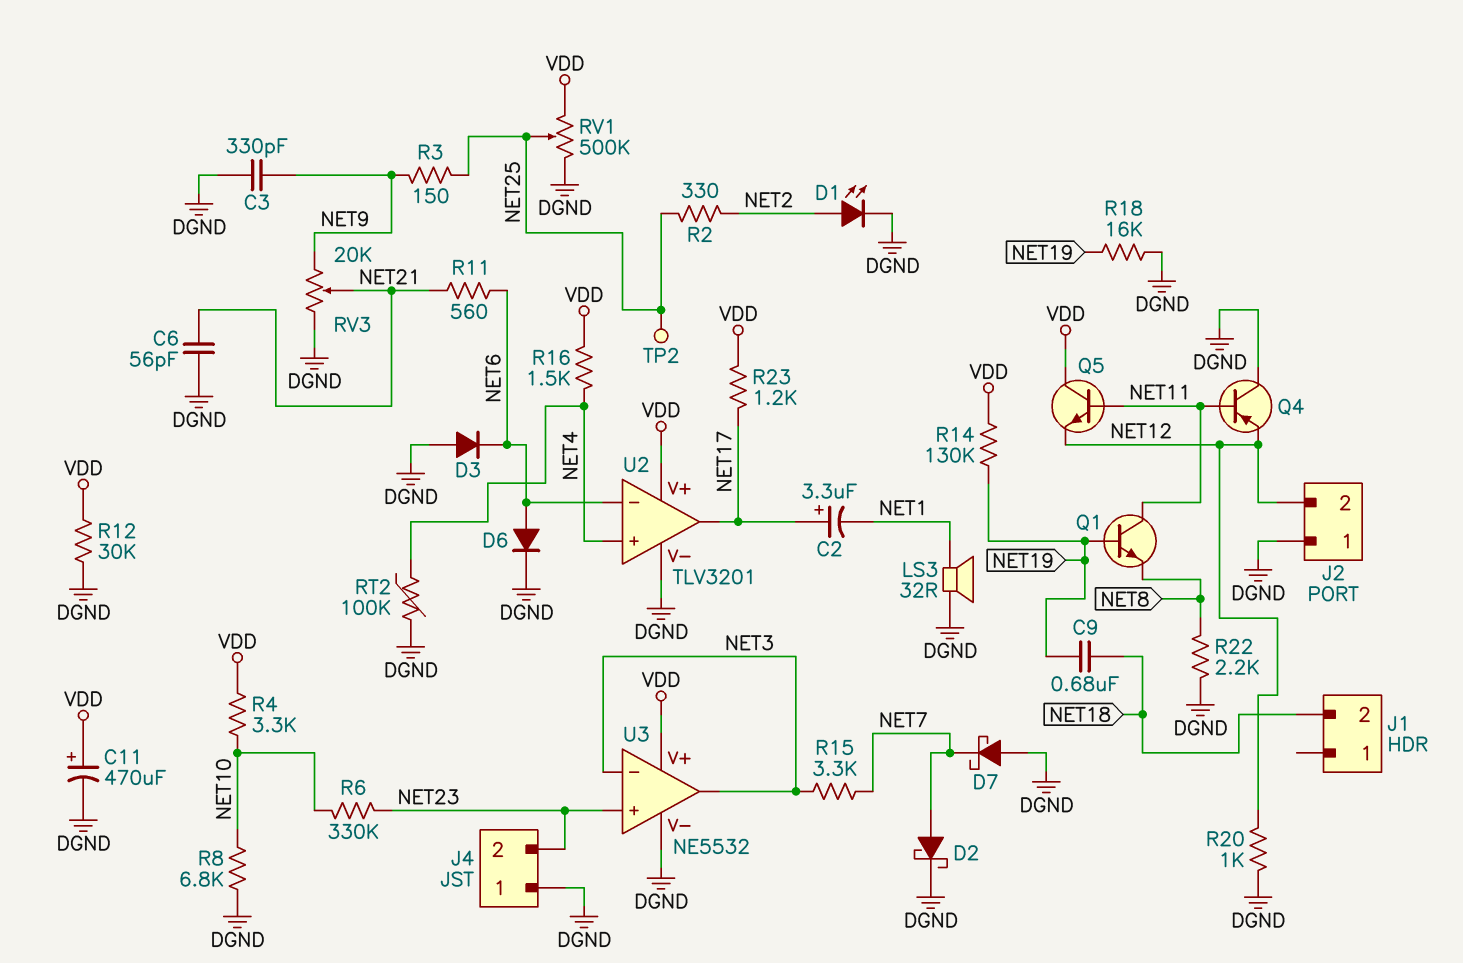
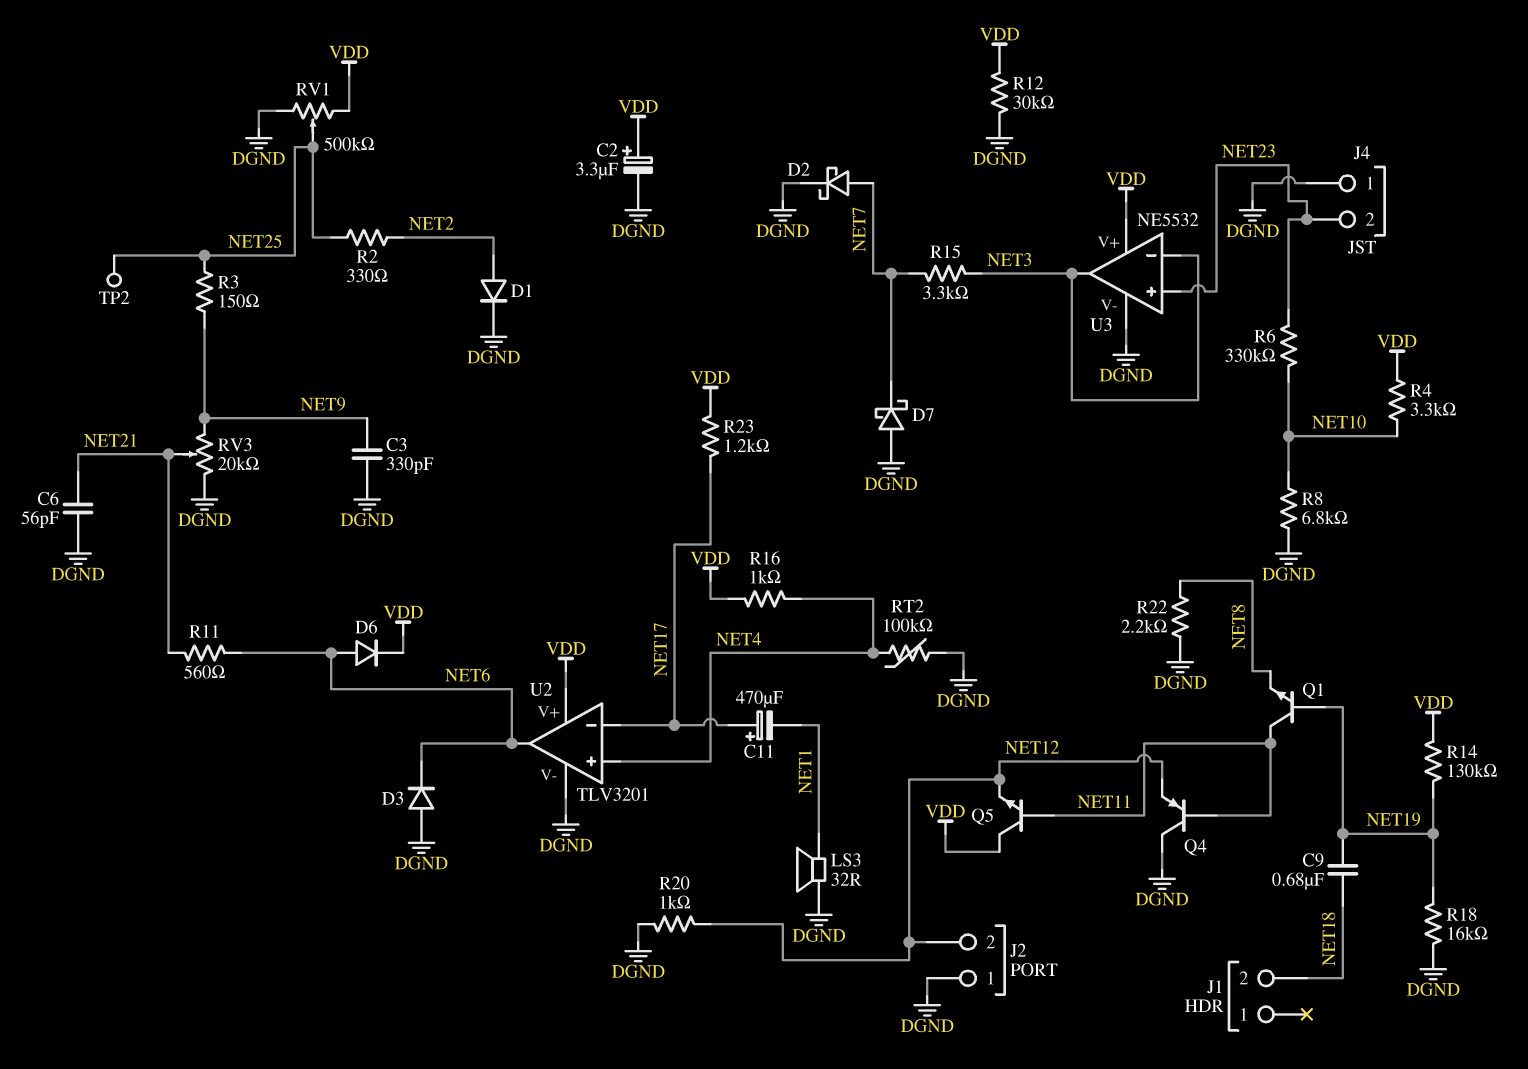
C2: 3.3uF (plus NET17, minus NET1) -> 3.3uF (plus VDD, minus DGND)
C11: 470uF (plus VDD, minus DGND) -> 470uF (plus NET17, minus NET1)
D1: LED (A NET2, K DGND) -> diode (A NET2, K DGND)
D6: diode (A NET6, K DGND) -> diode (A NET6, K VDD)
R16: 1.5k (NET4, VDD) -> 1k (NET4, VDD)
U2 pin in-: NET6 -> NET17
U2 pin out: NET17 -> NET6

